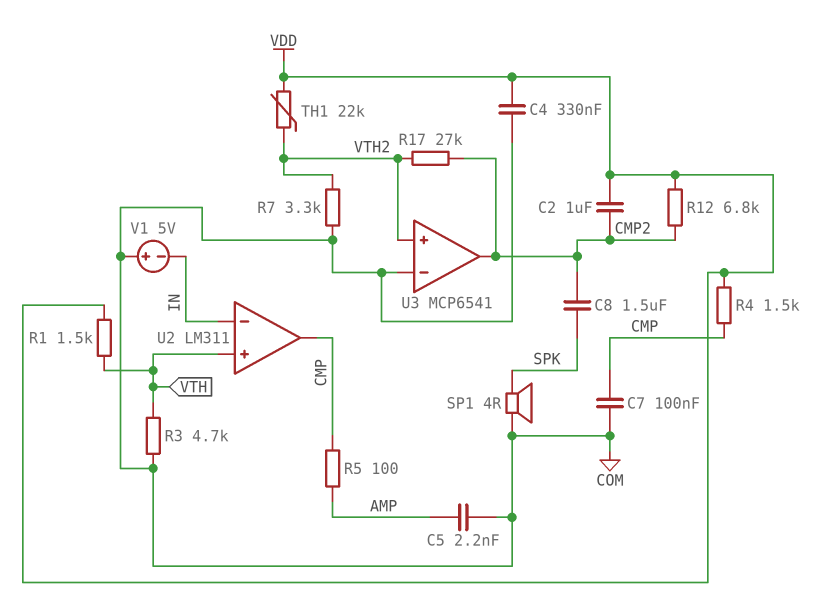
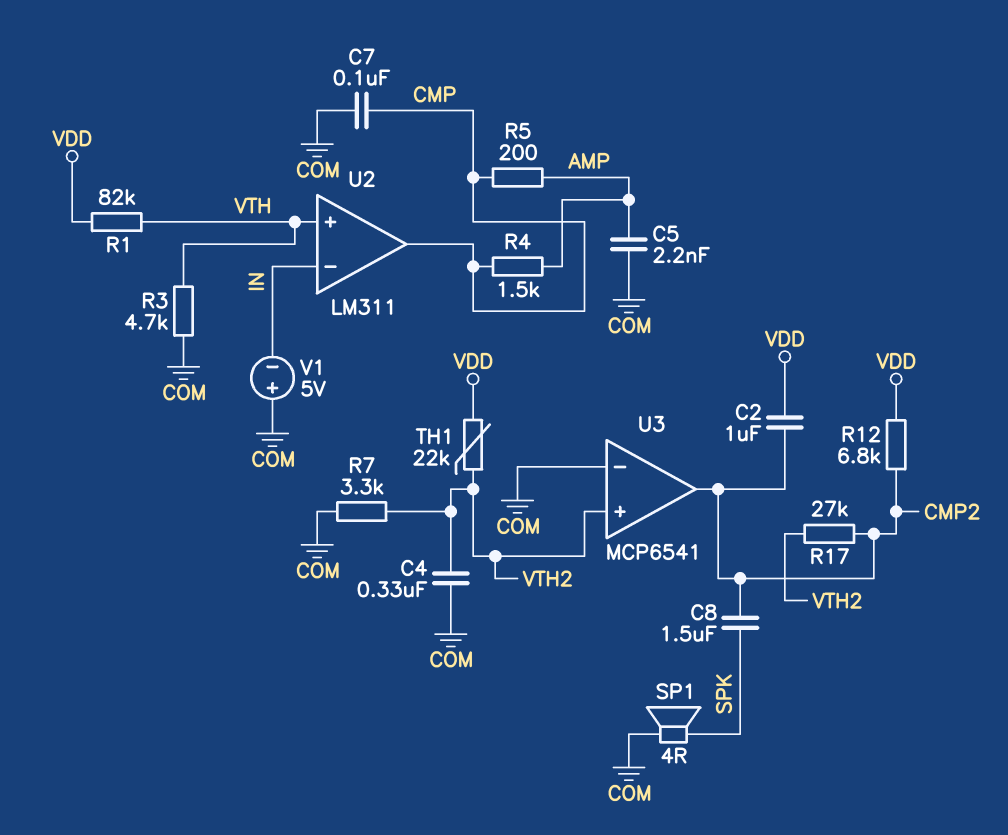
C4: 330nF (COM, VDD) -> 330nF (COM, VTH2)
R1: 1.5k (VDD, VTH) -> 82k (VDD, VTH)
R4: 1.5k (CMP, VDD) -> 1.5k (AMP, CMP)
R5: 100 (AMP, CMP) -> 200 (AMP, CMP)

